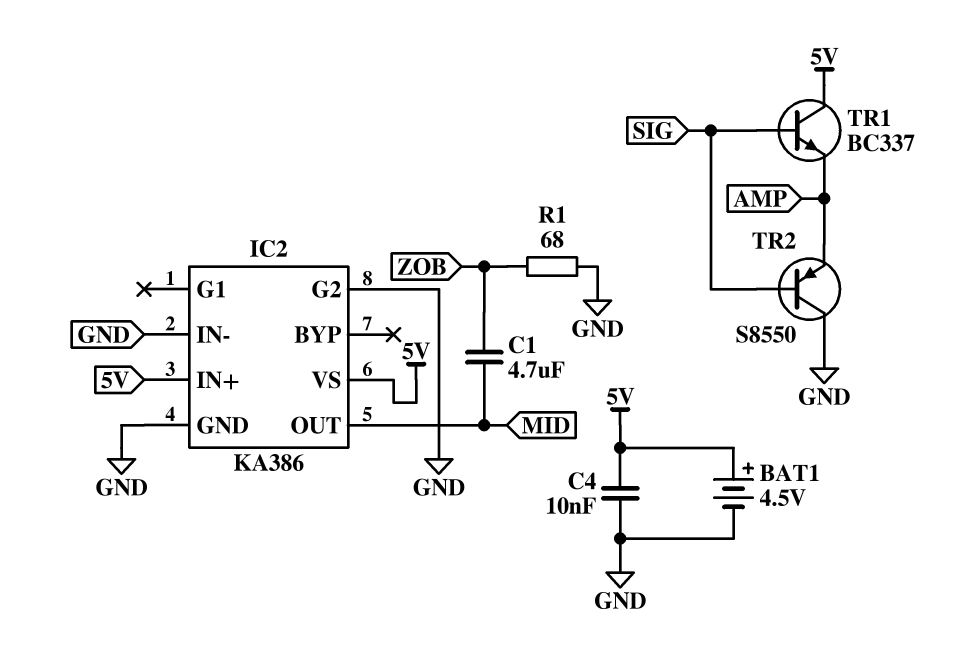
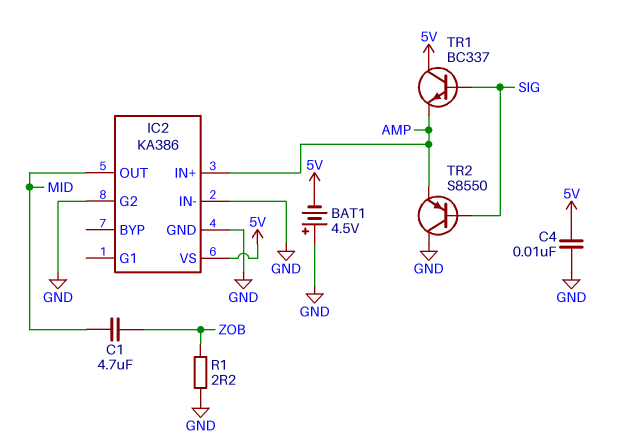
BAT1: 4.5V (plus 5V, minus GND) -> 4.5V (plus GND, minus 5V)
IC2 pin IN+: 5V -> AMP
R1: 68 (GND, ZOB) -> 2.2 (GND, ZOB)

